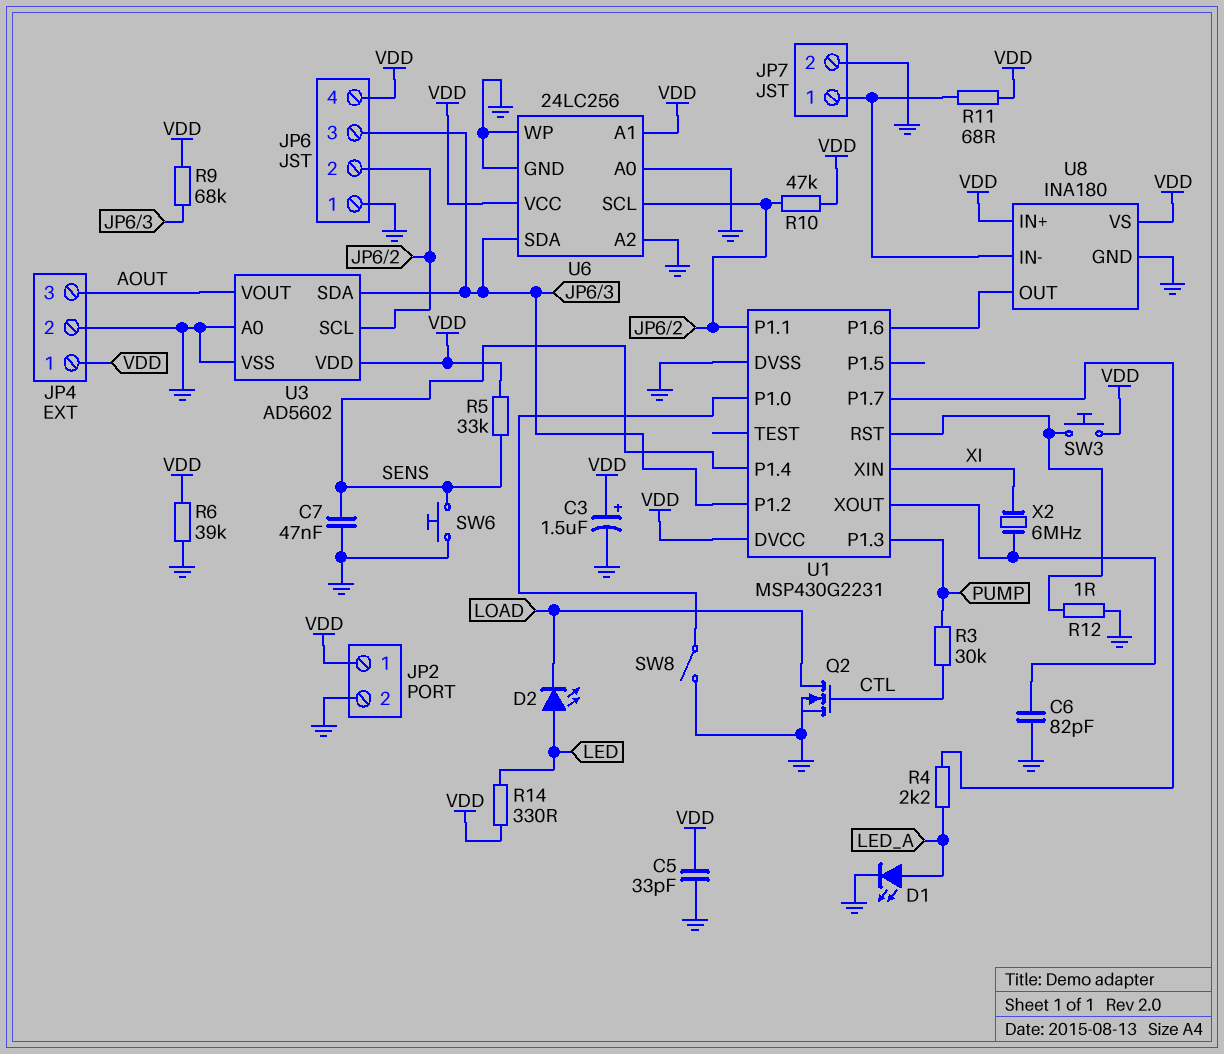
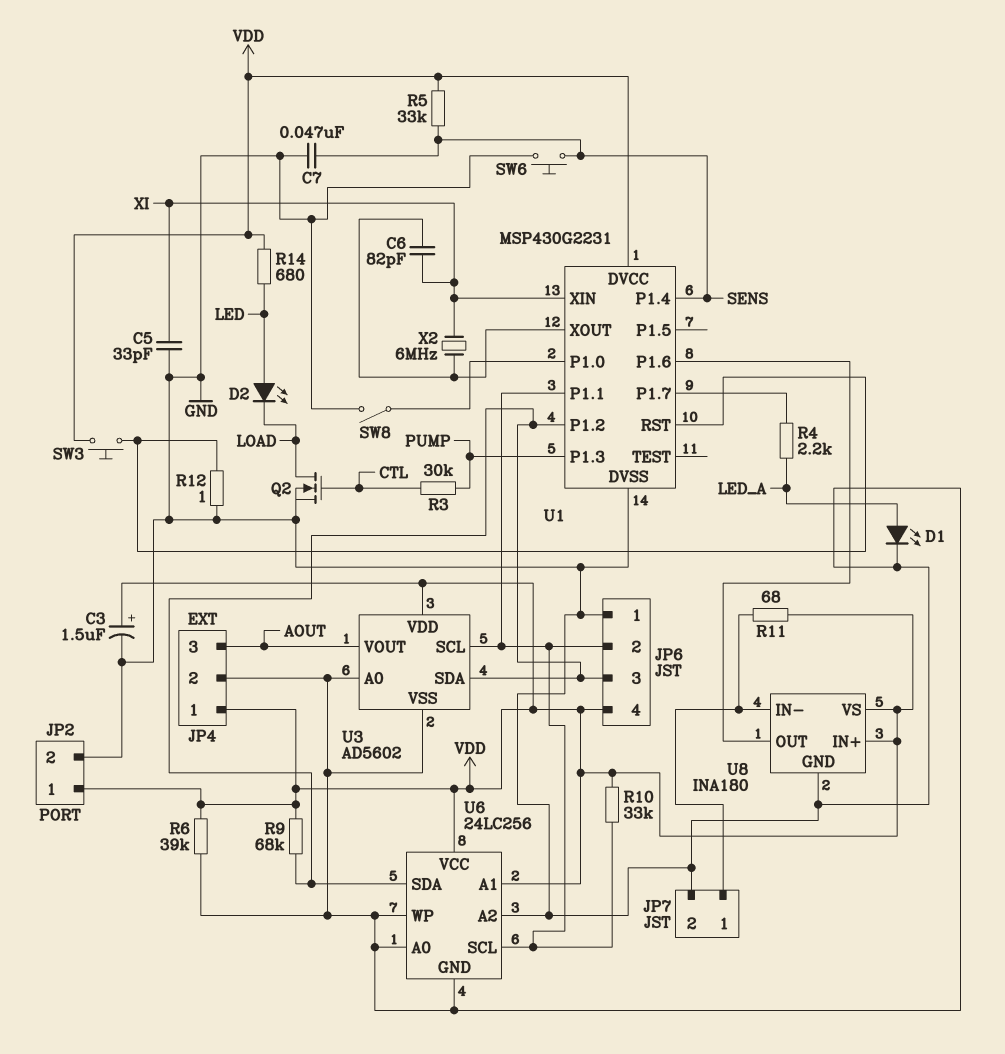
C5: 33pF (GND, VDD) -> 33pF (GND, XI)
C6: 82pF (GND, U1/XOUT) -> 82pF (U1/XOUT, XI)
R10: 47k (JP6/2, VDD) -> 33k (JP6/2, VDD)
R14: 330 (LED, VDD) -> 680 (LED, VDD)

